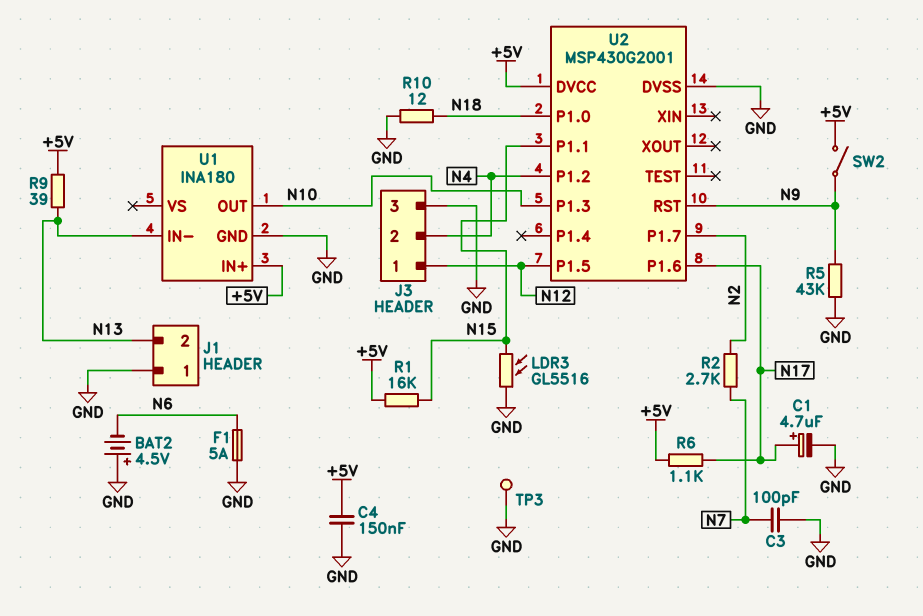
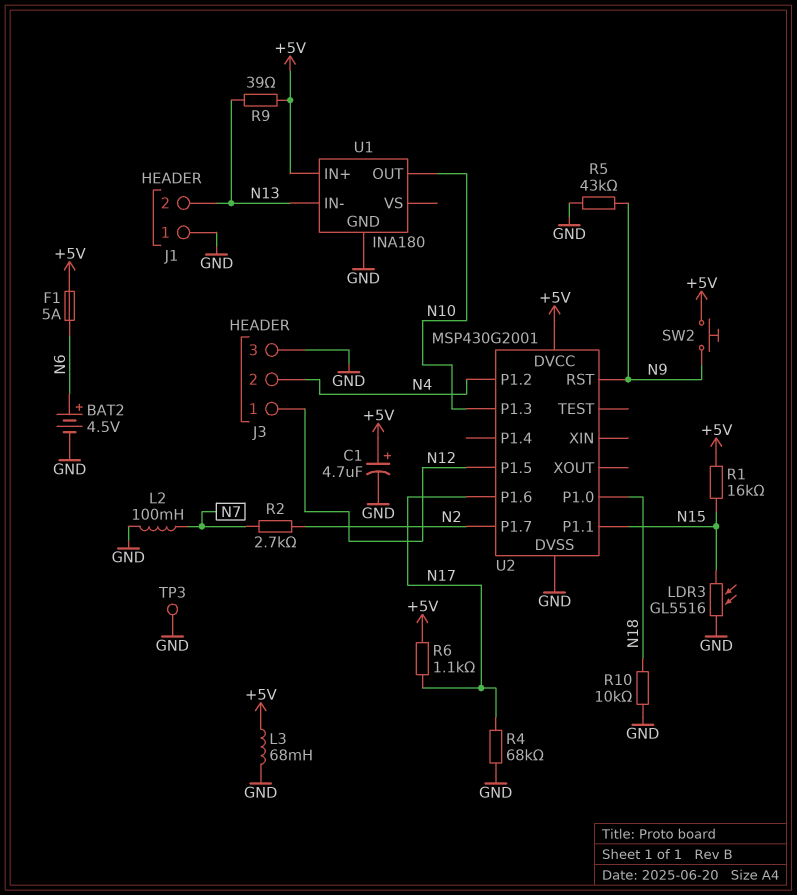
BAT2: 4.5V (plus GND, minus N6) -> 4.5V (plus N6, minus GND)
C1: 4.7uF (plus N17, minus GND) -> 4.7uF (plus +5V, minus GND)
C3: 100pF (GND, N7) -> none
C4: 150nF (+5V, GND) -> none
F1: 5A (GND, N6) -> 5A (+5V, N6)
L2: none -> 100mH (GND, N7)
L3: none -> 68mH (+5V, GND)
R4: none -> 68k (GND, N17)
R10: 12 (GND, N18) -> 10k (GND, N18)
SW2: switch (+5V, N9) -> button (+5V, N9)

